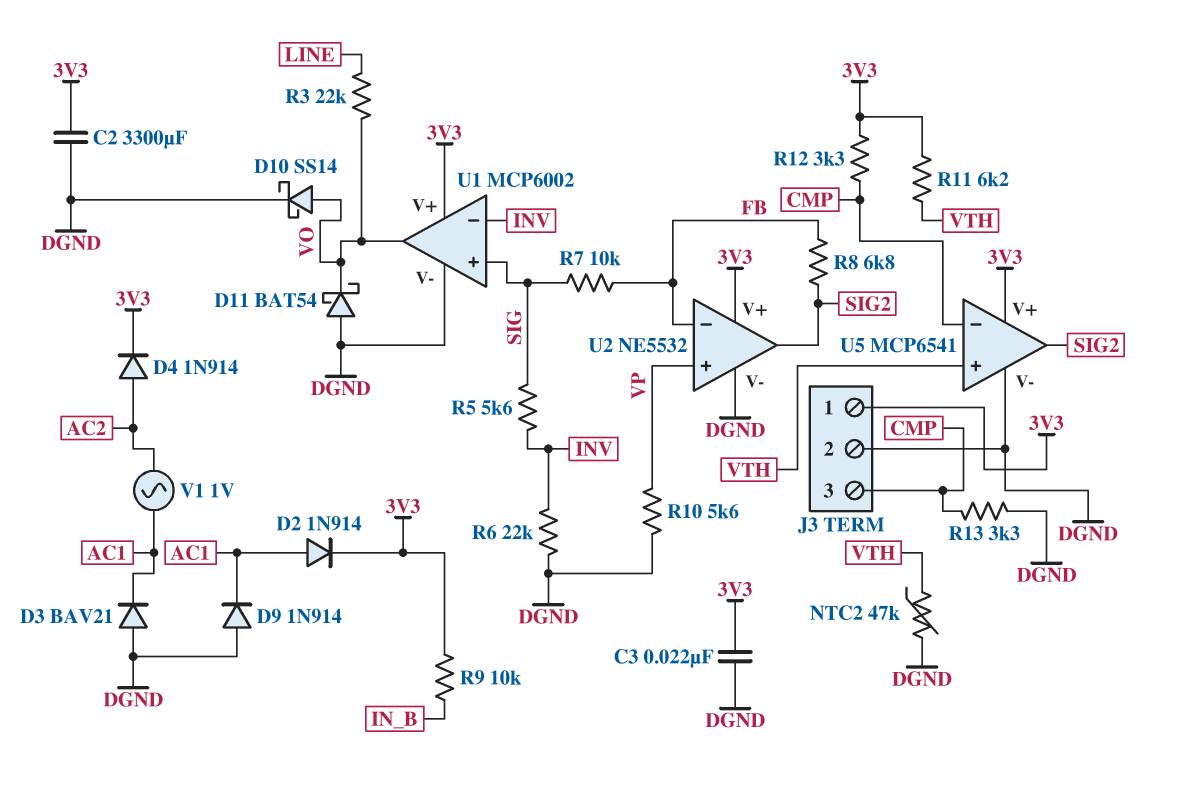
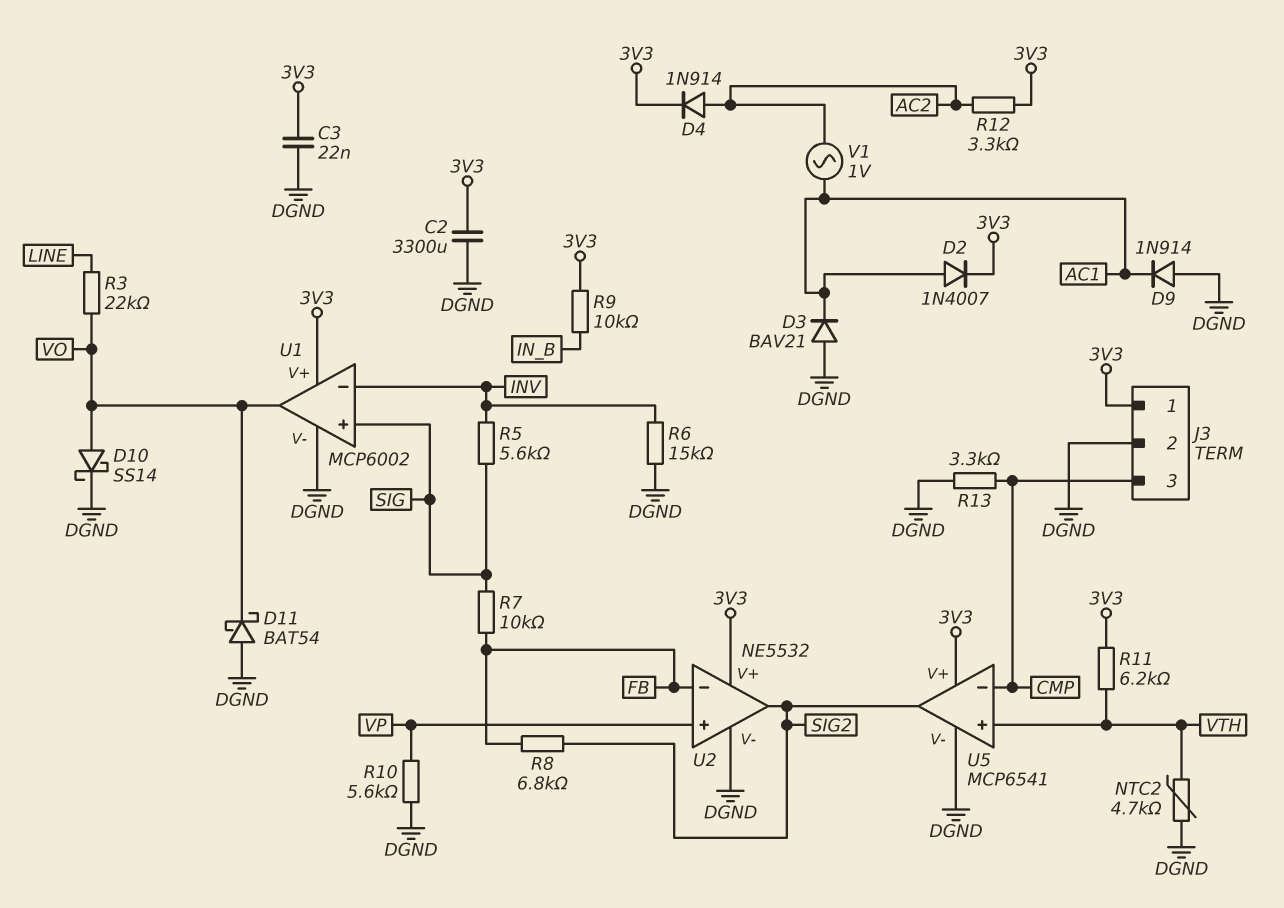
D2: diode 1N914 (A AC1, K 3V3) -> diode 1N4007 (A AC1, K 3V3)
NTC2: 47k (DGND, VTH) -> 4.7k (DGND, VTH)
R6: 22k (DGND, INV) -> 15k (DGND, INV)
R12: 3.3k (3V3, CMP) -> 3.3k (3V3, AC2)

